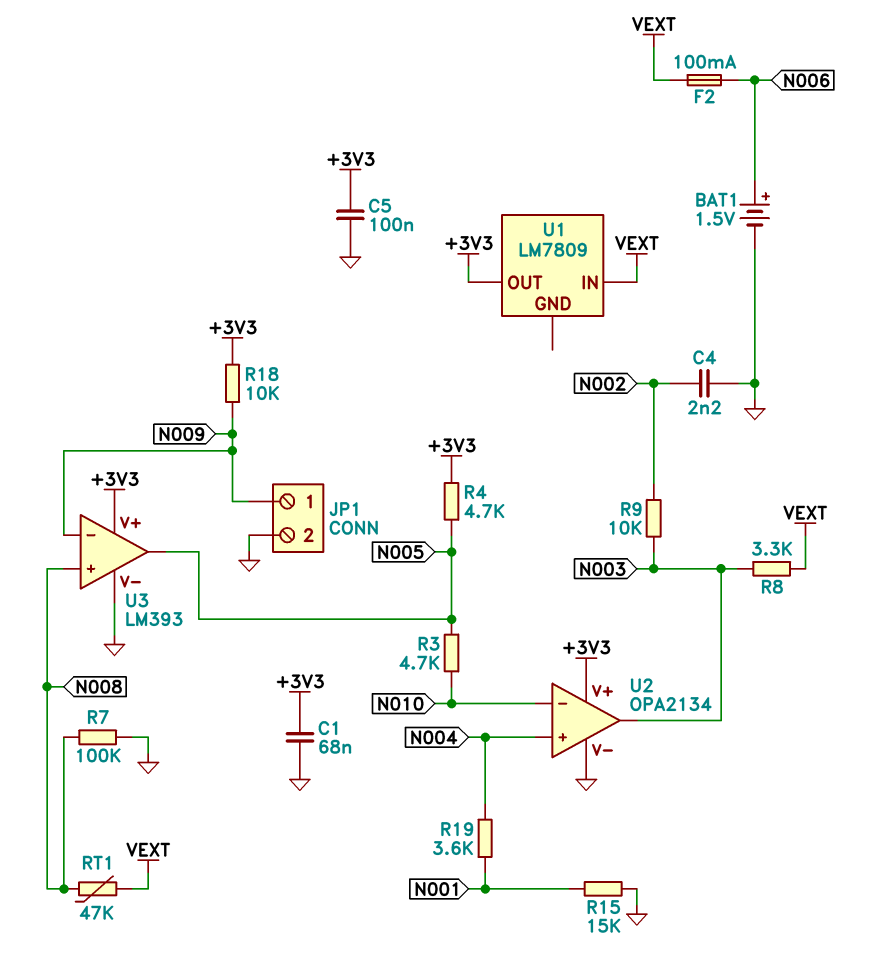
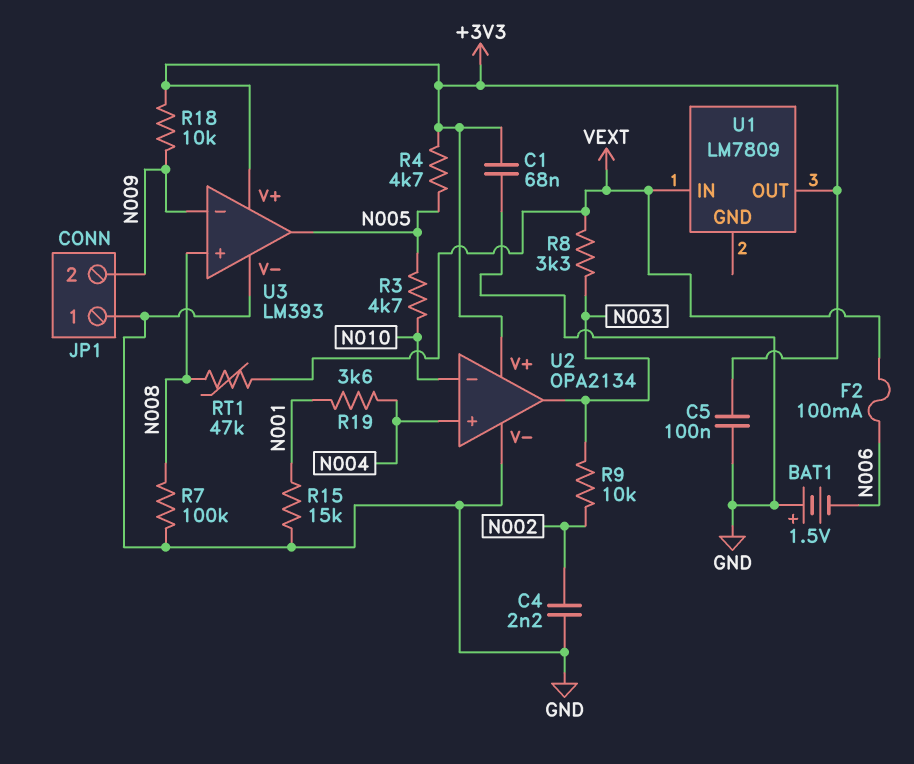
BAT1: 1.5V (plus N006, minus GND) -> 1.5V (plus GND, minus N006)
JP1 pin 1: N009 -> GND
JP1 pin 2: GND -> N009

